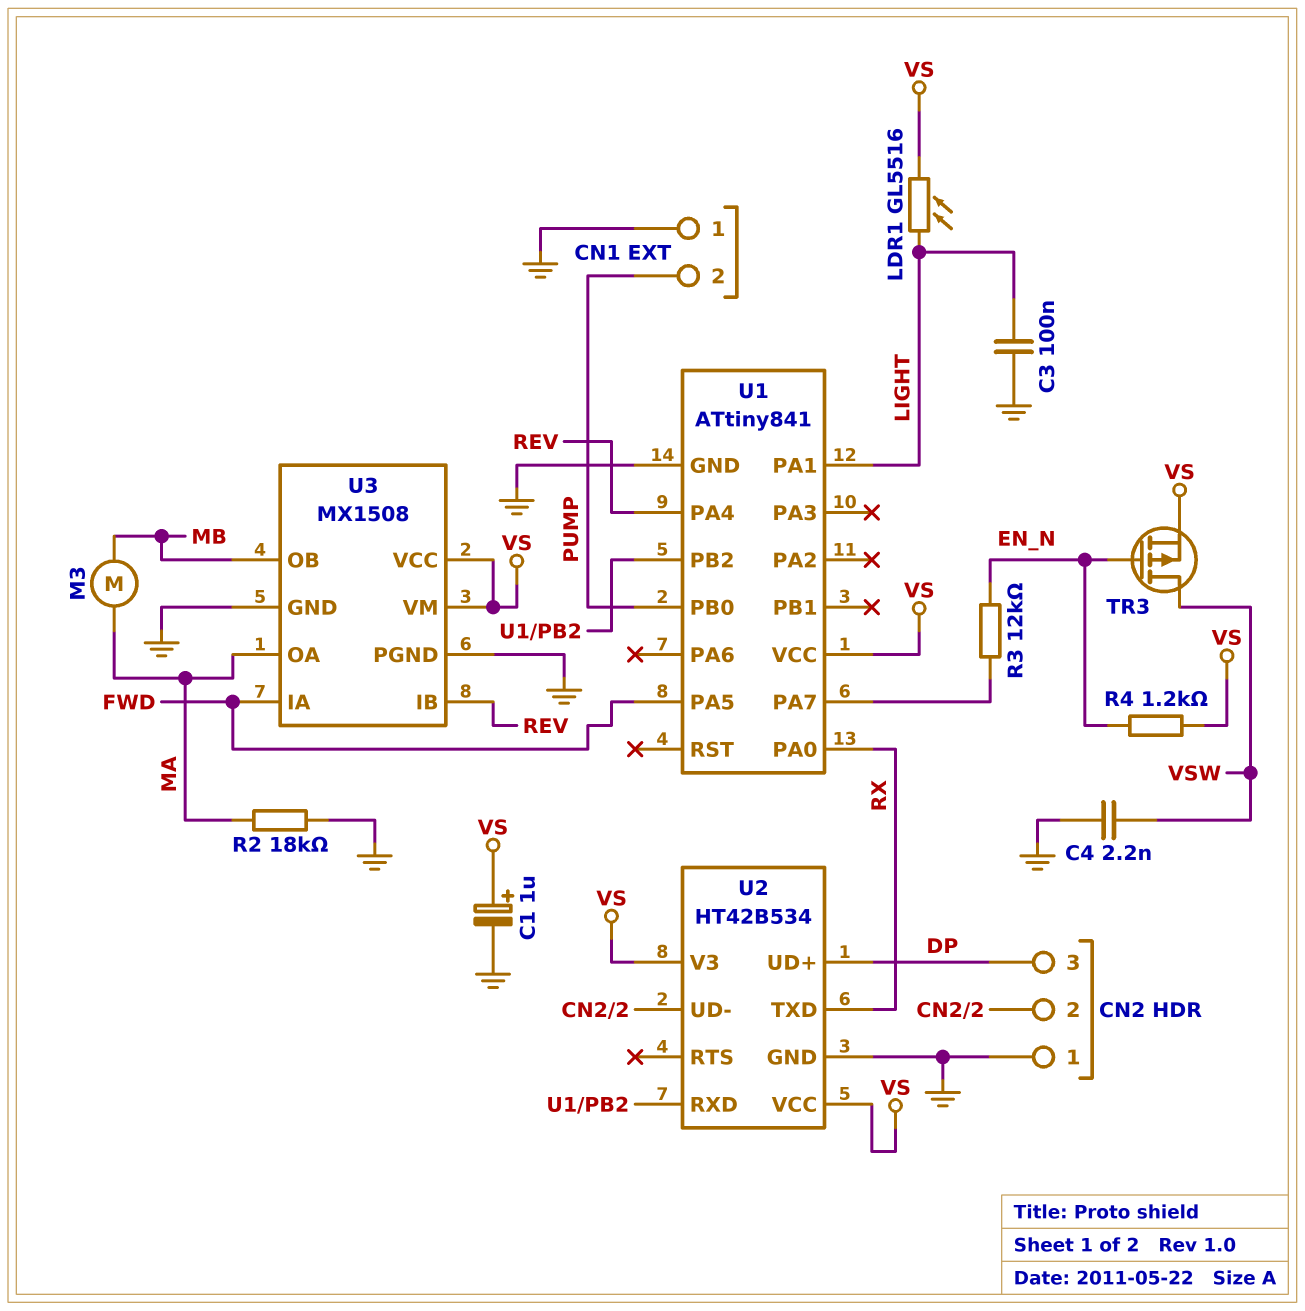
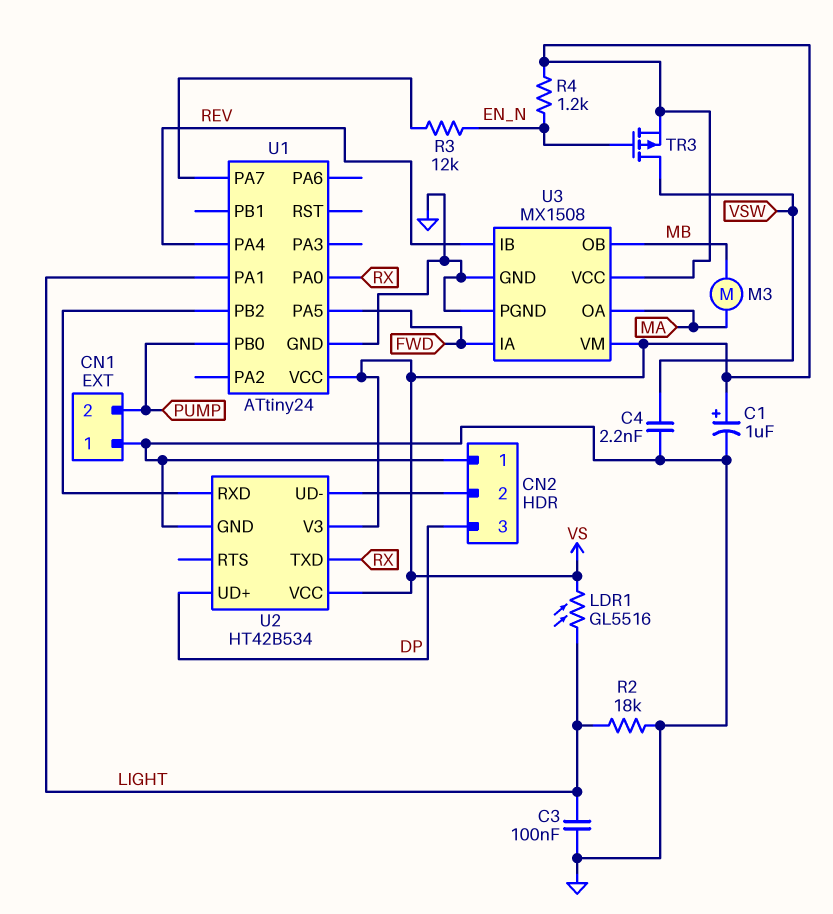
R2: 18k (GND, MA) -> 18k (GND, LIGHT)
U1: ATtiny841 -> ATtiny24

